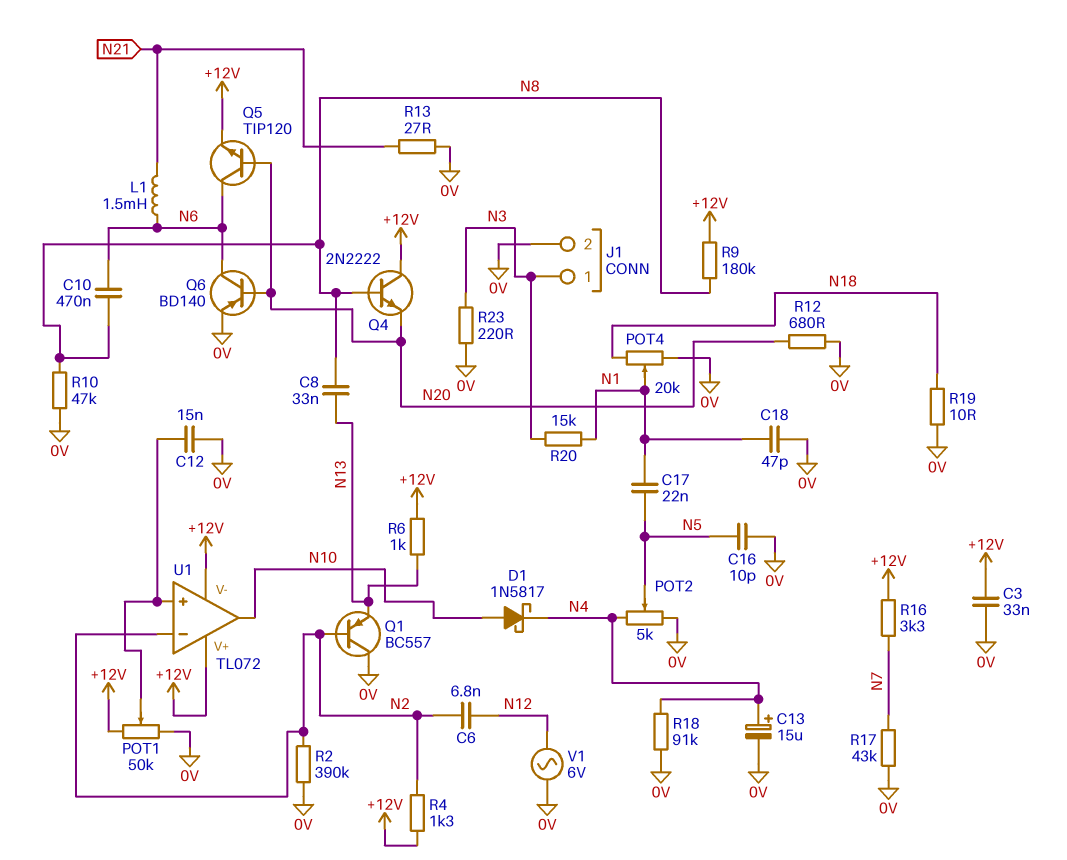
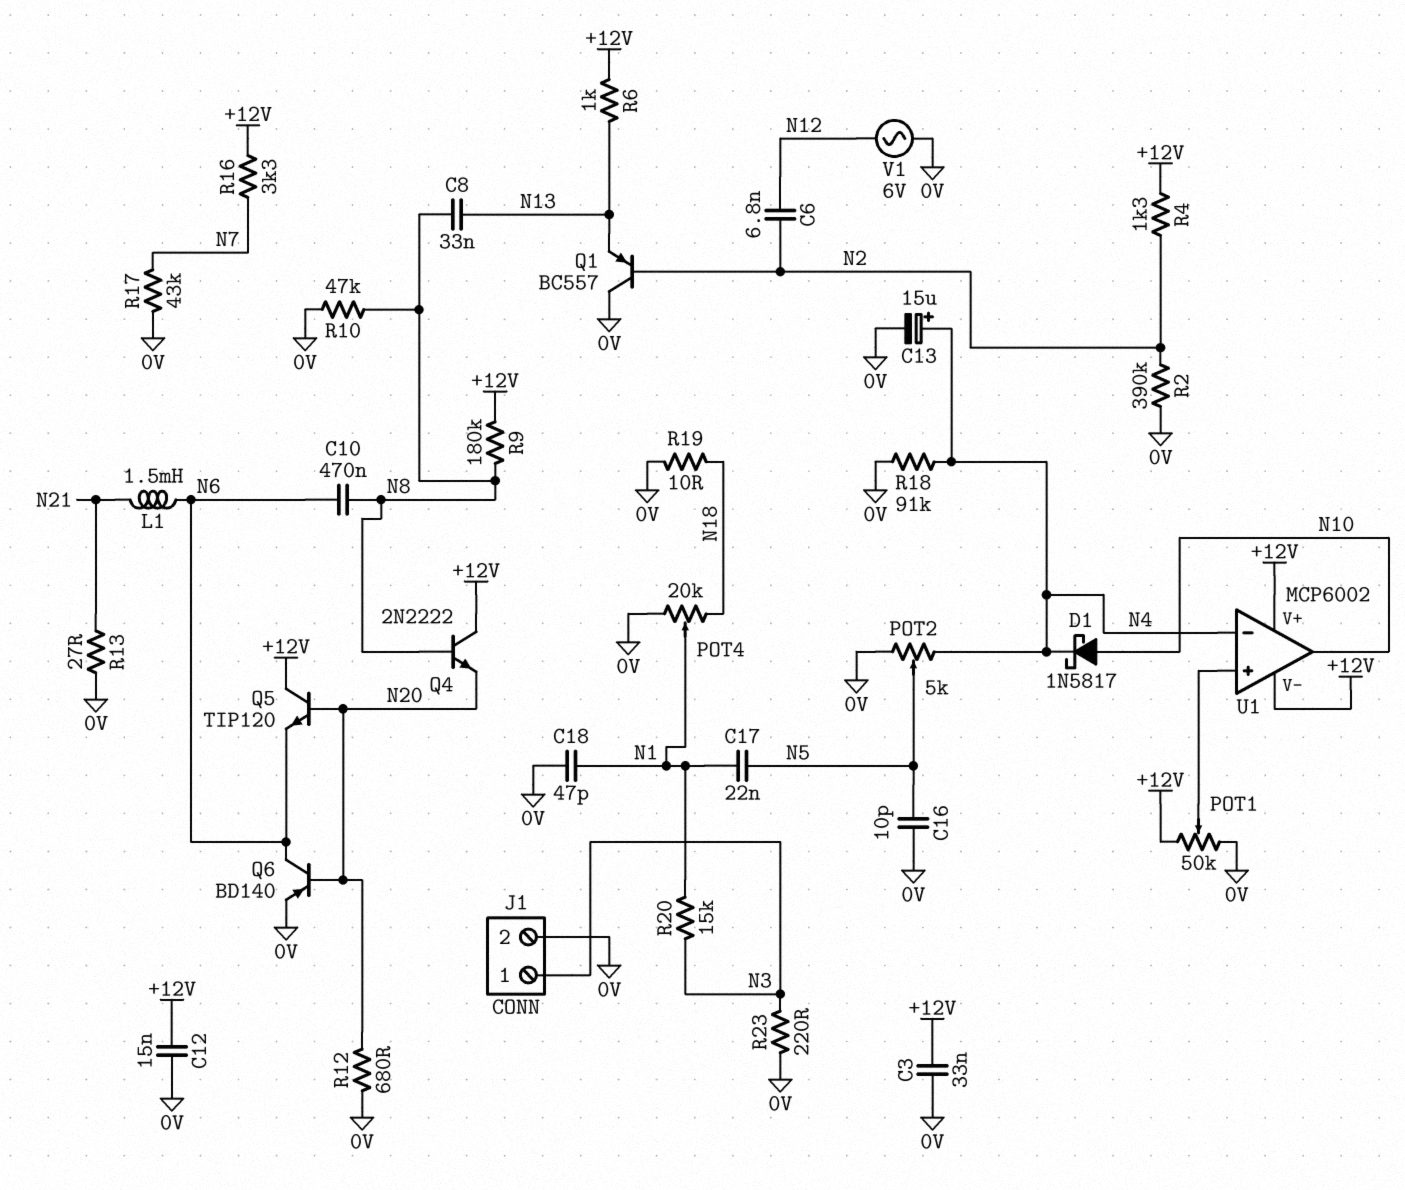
C12: 15nF (0V, U1/in+) -> 15nF (+12V, 0V)
Q5: NPN TIP120 (B N20, C N6, E +12V) -> NPN TIP120 (B N20, C +12V, E N6)
U1: TL072 -> MCP6002
U1 pin in-: N2 -> N4

